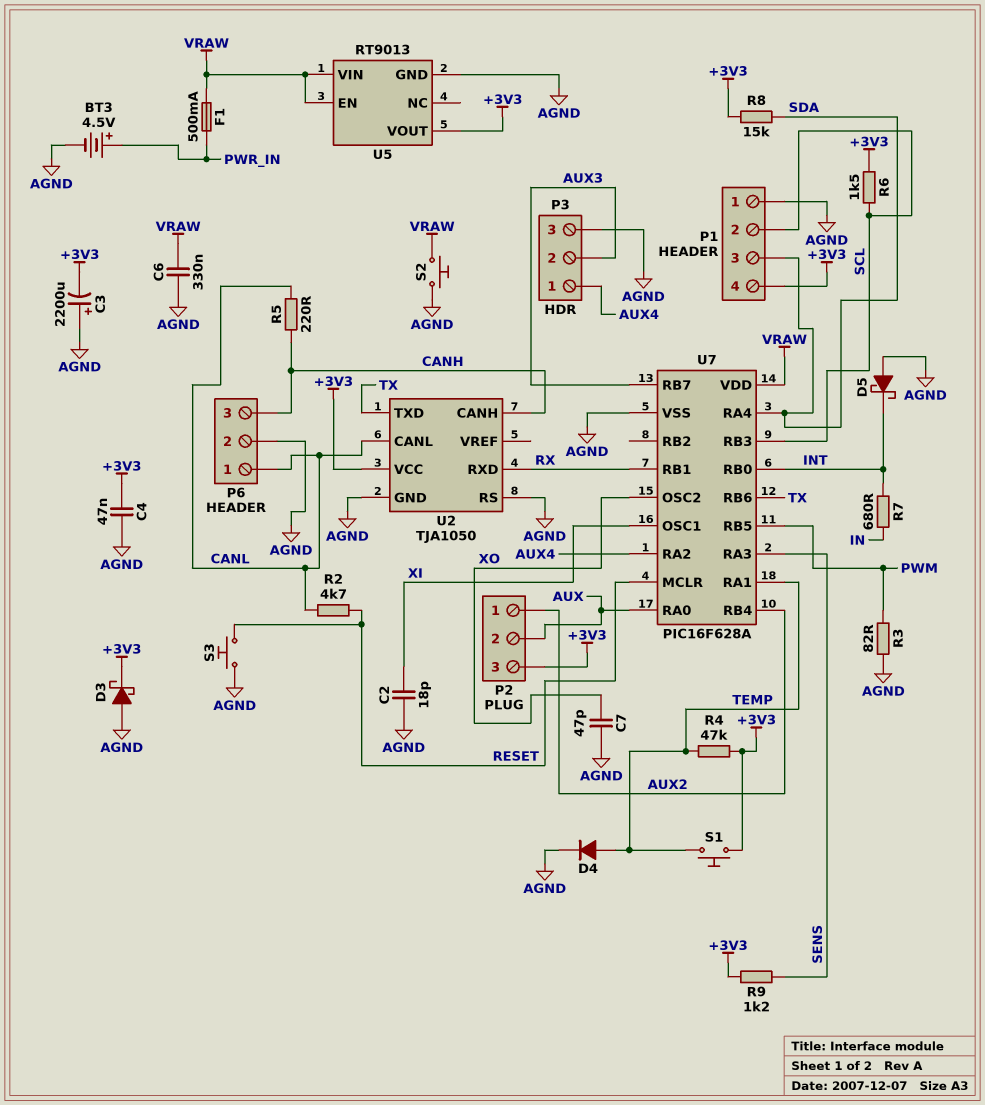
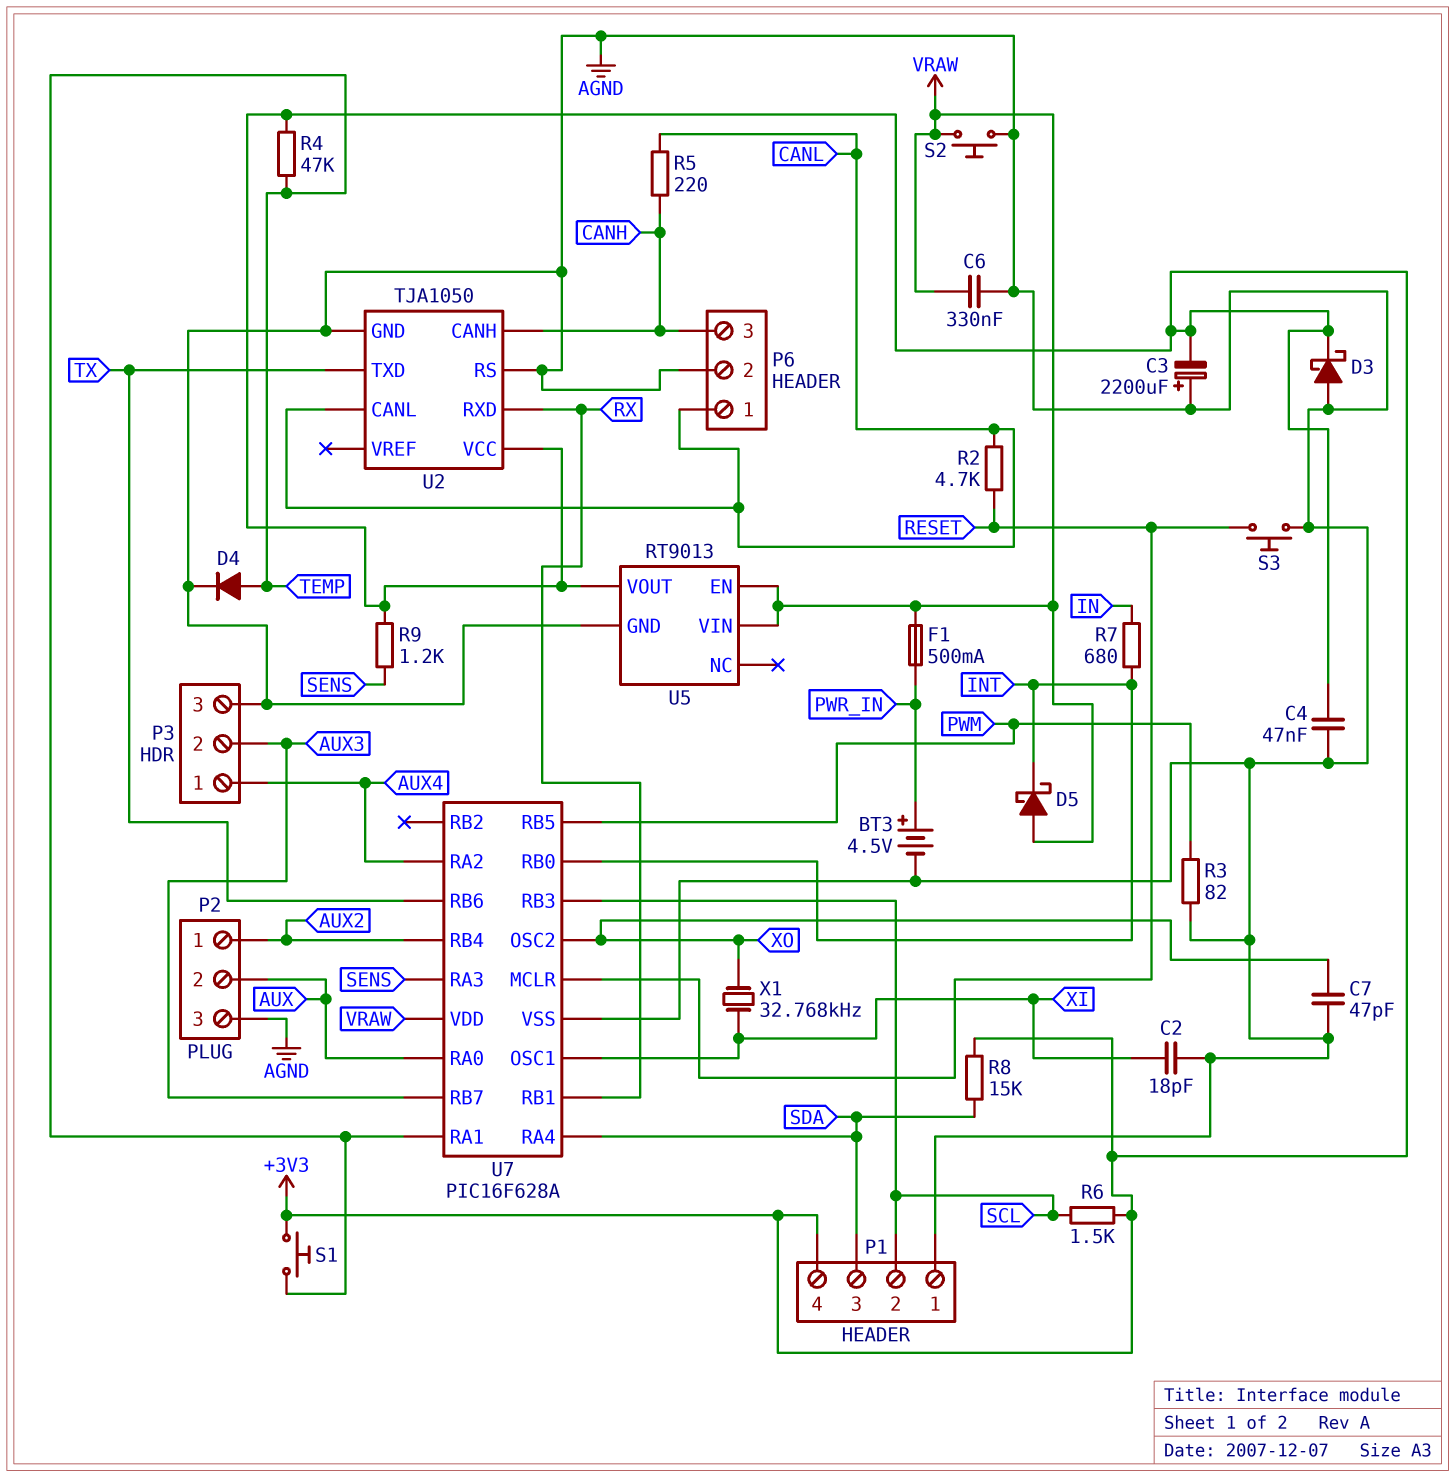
D5: schottky (A AGND, K INT) -> schottky (A VRAW, K INT)
P2 pin 3: +3V3 -> AGND
X1: none -> 32.768kHz (XI, XO)

